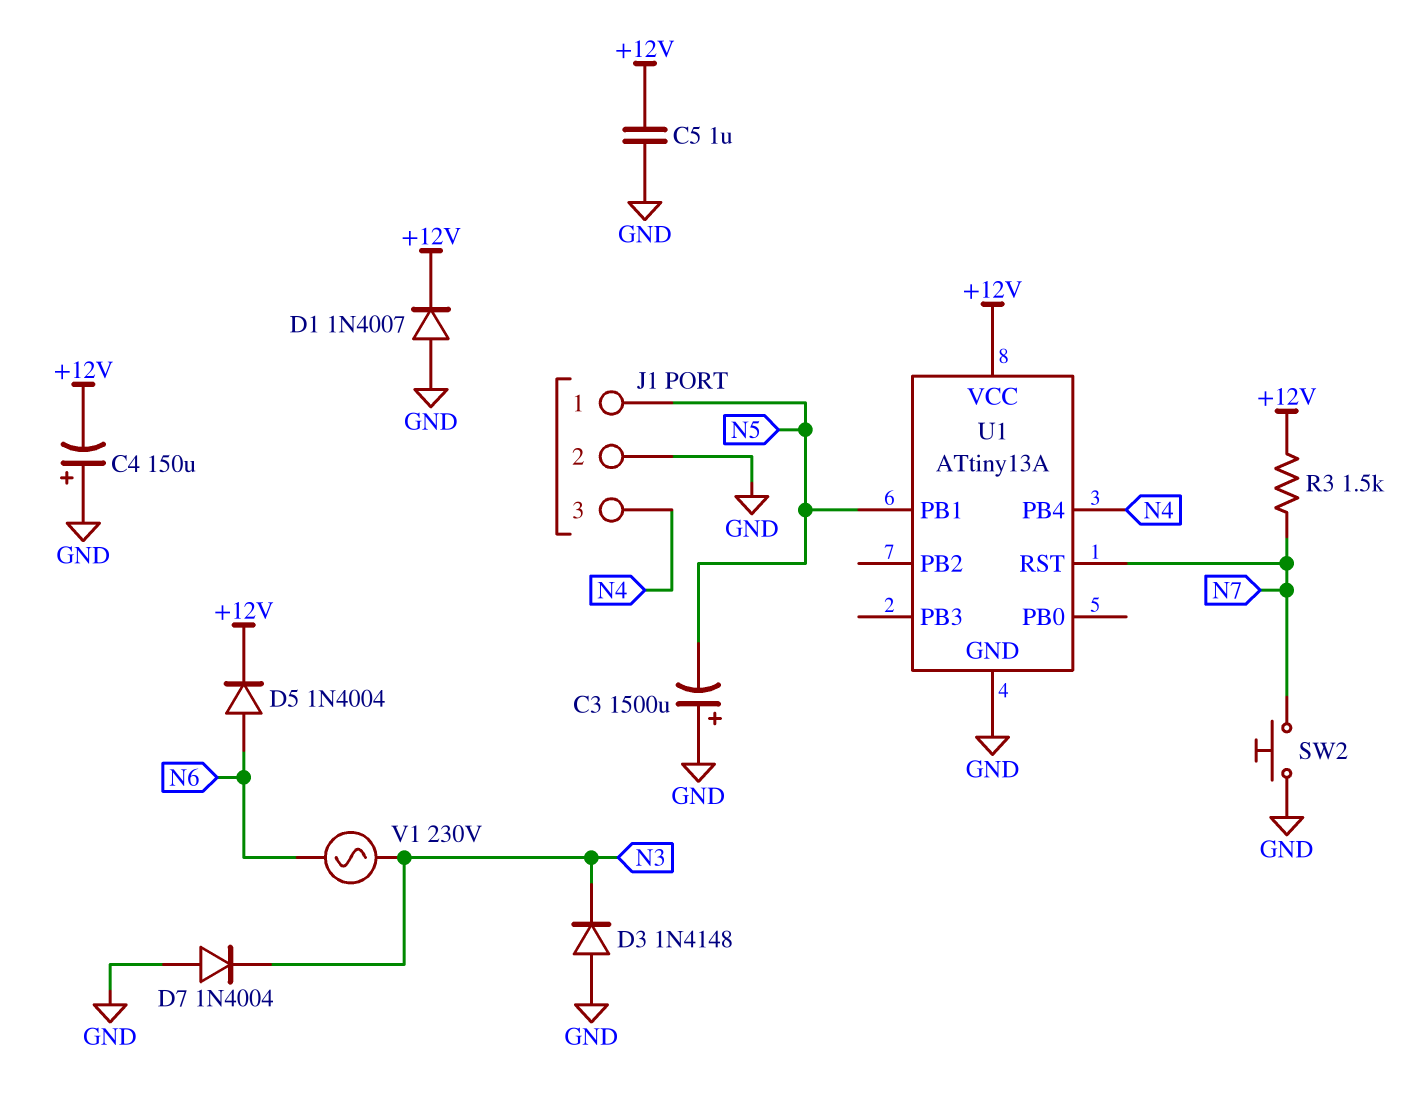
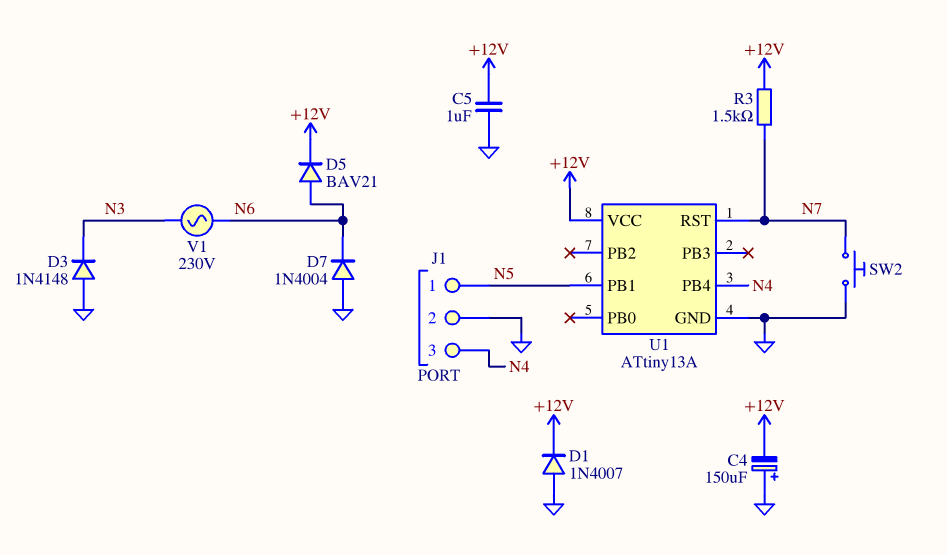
C3: 1500uF (plus GND, minus N5) -> none
D5: diode 1N4004 (A N6, K +12V) -> diode BAV21 (A N6, K +12V)
D7: diode 1N4004 (A GND, K N3) -> diode 1N4004 (A GND, K N6)

